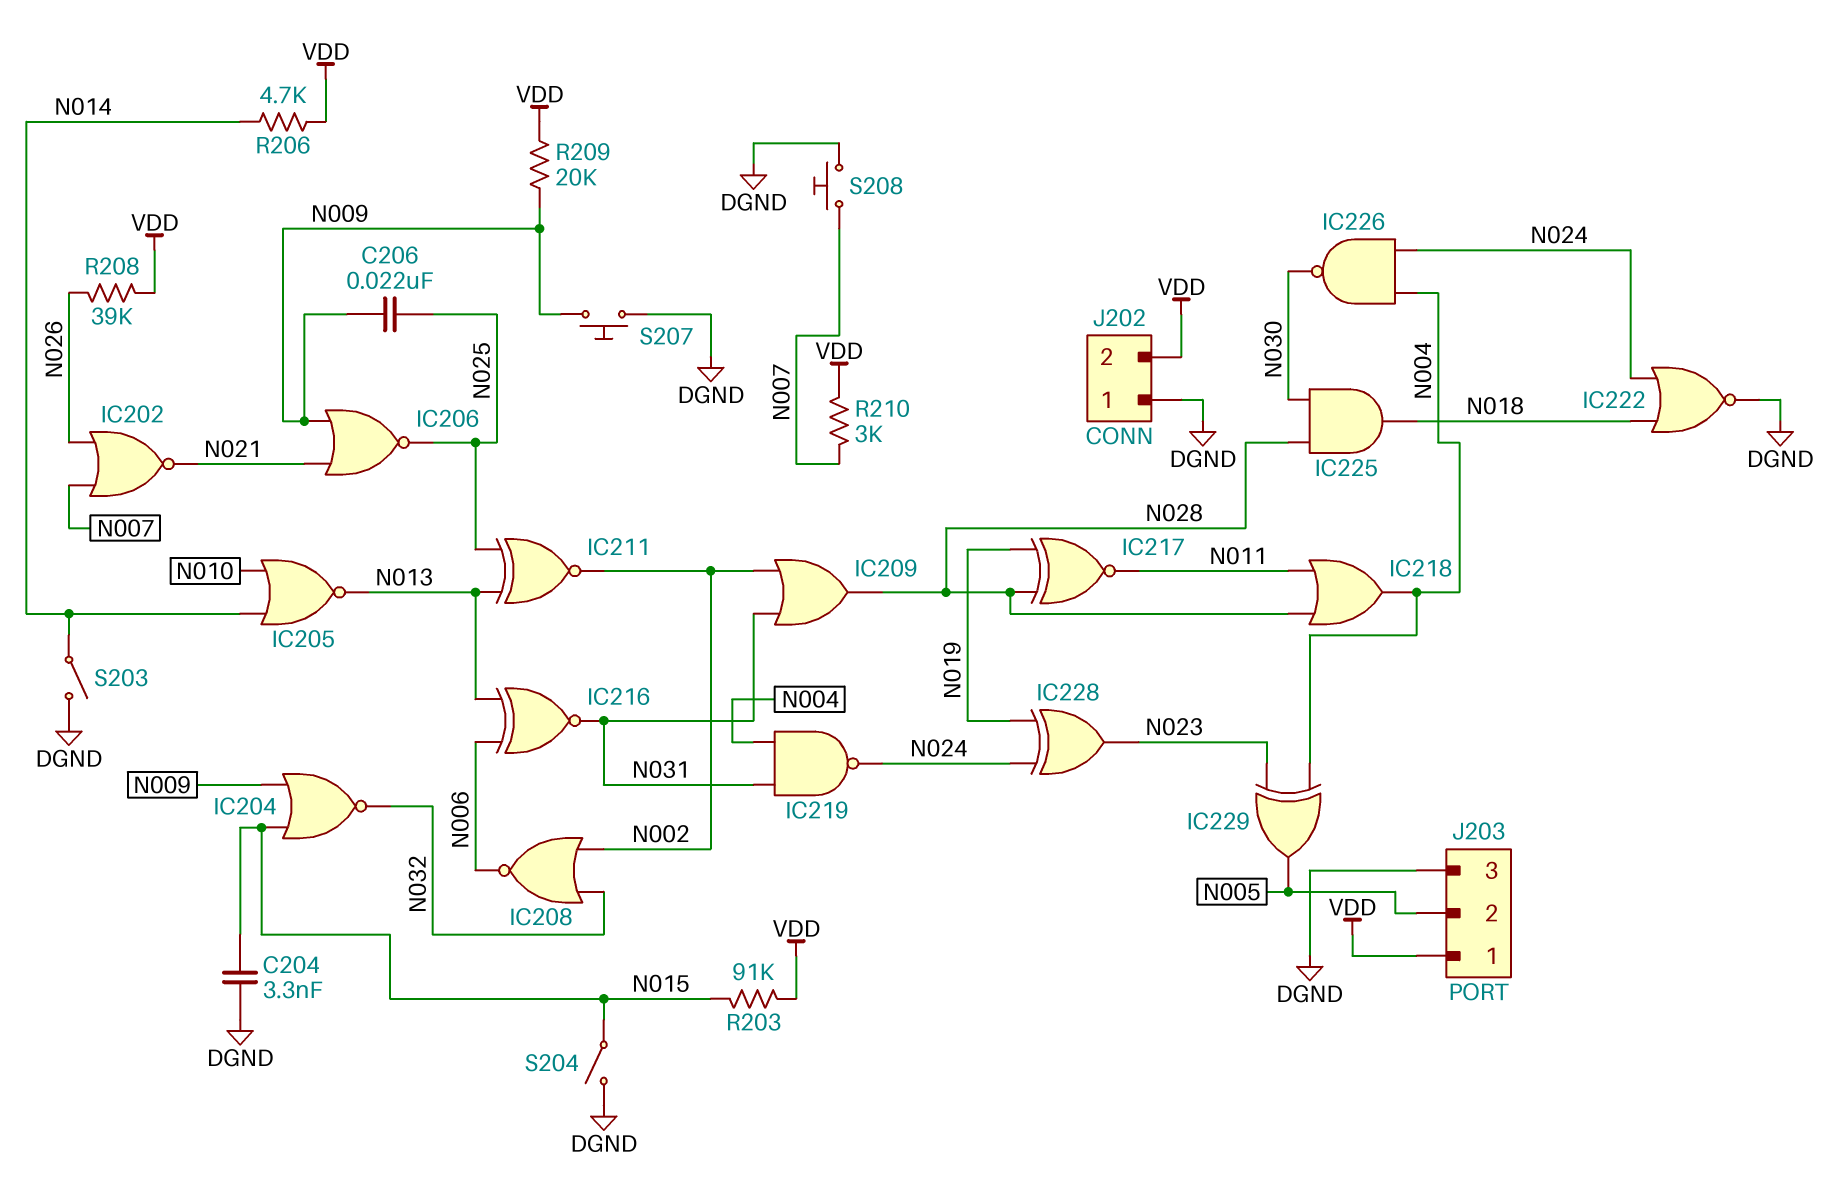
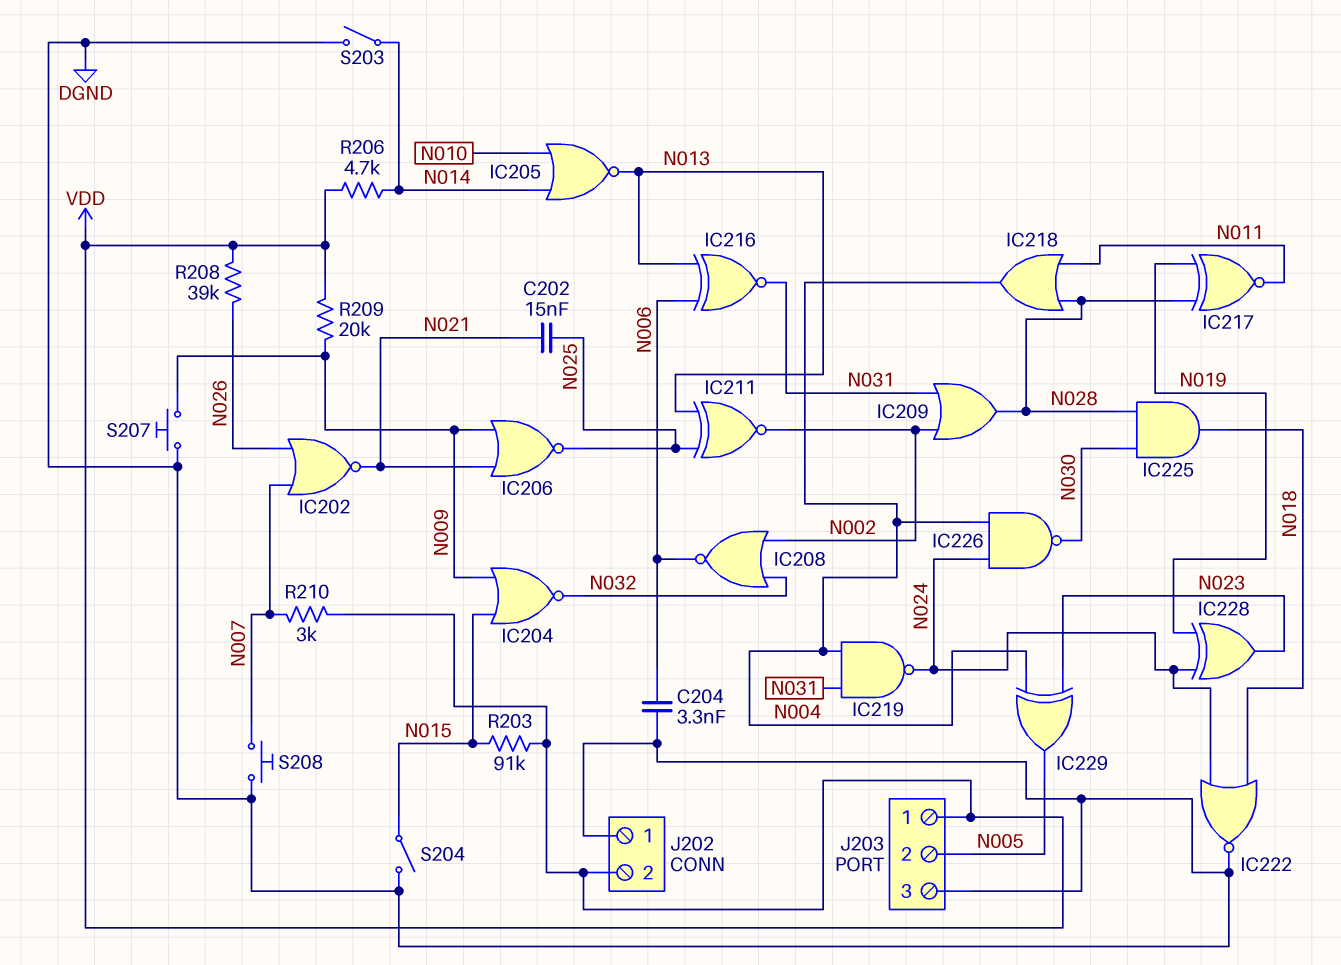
C202: none -> 15nF (N021, N025)
C204: 3.3nF (DGND, N015) -> 3.3nF (DGND, N006)
C206: 22nF (N009, N025) -> none

